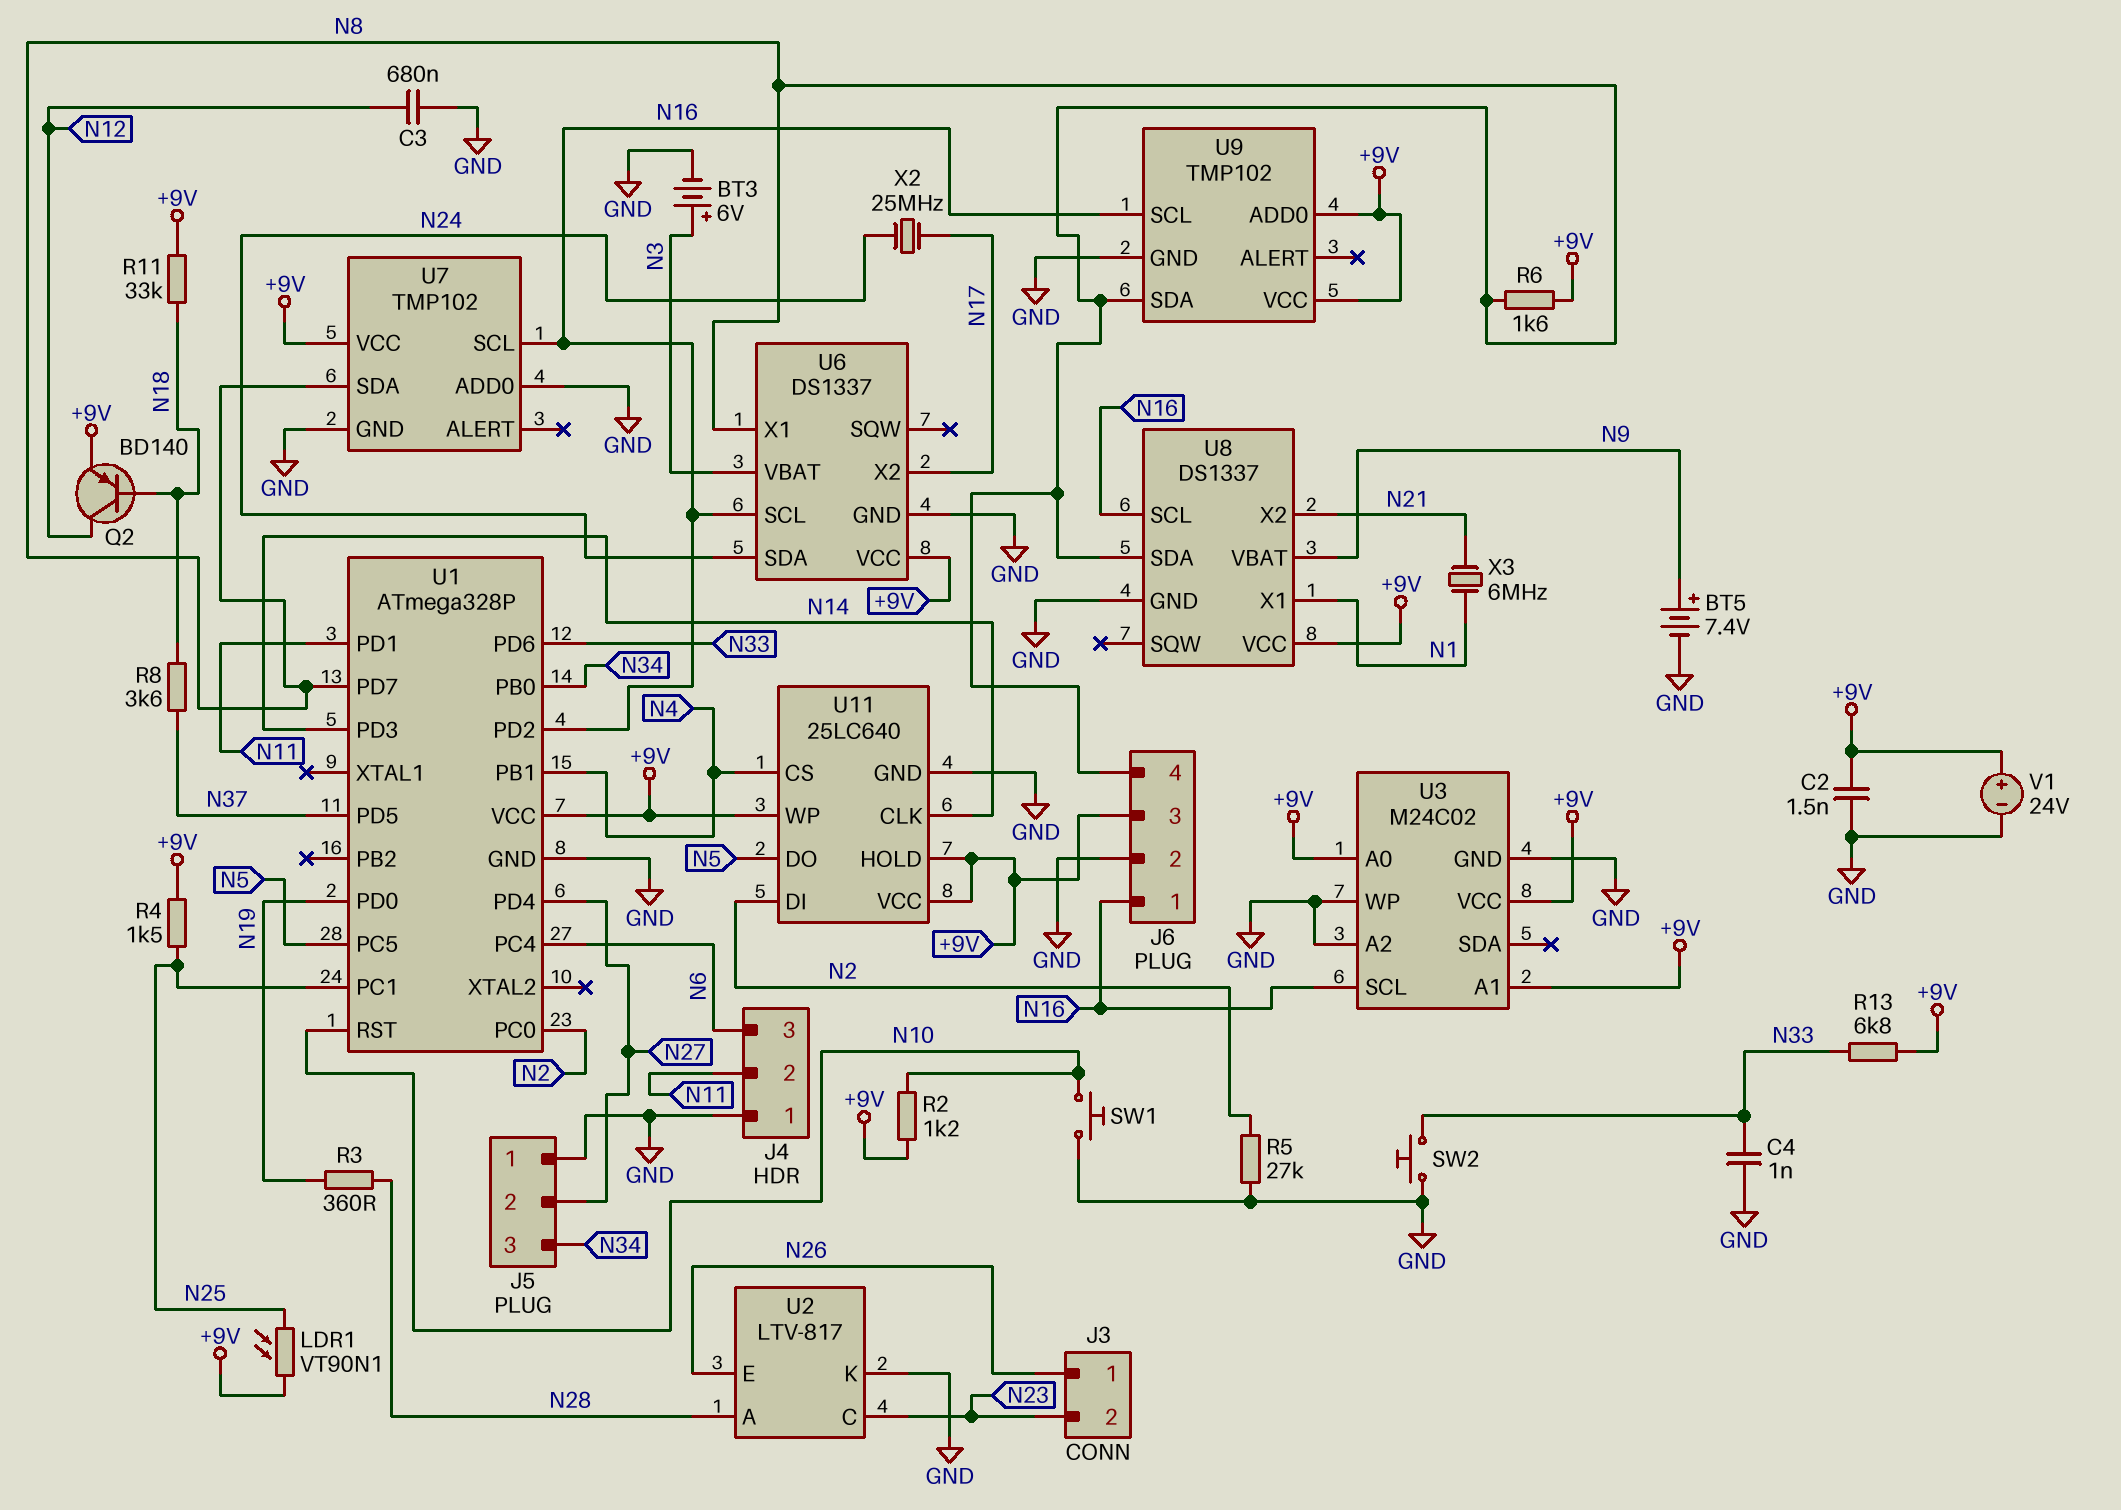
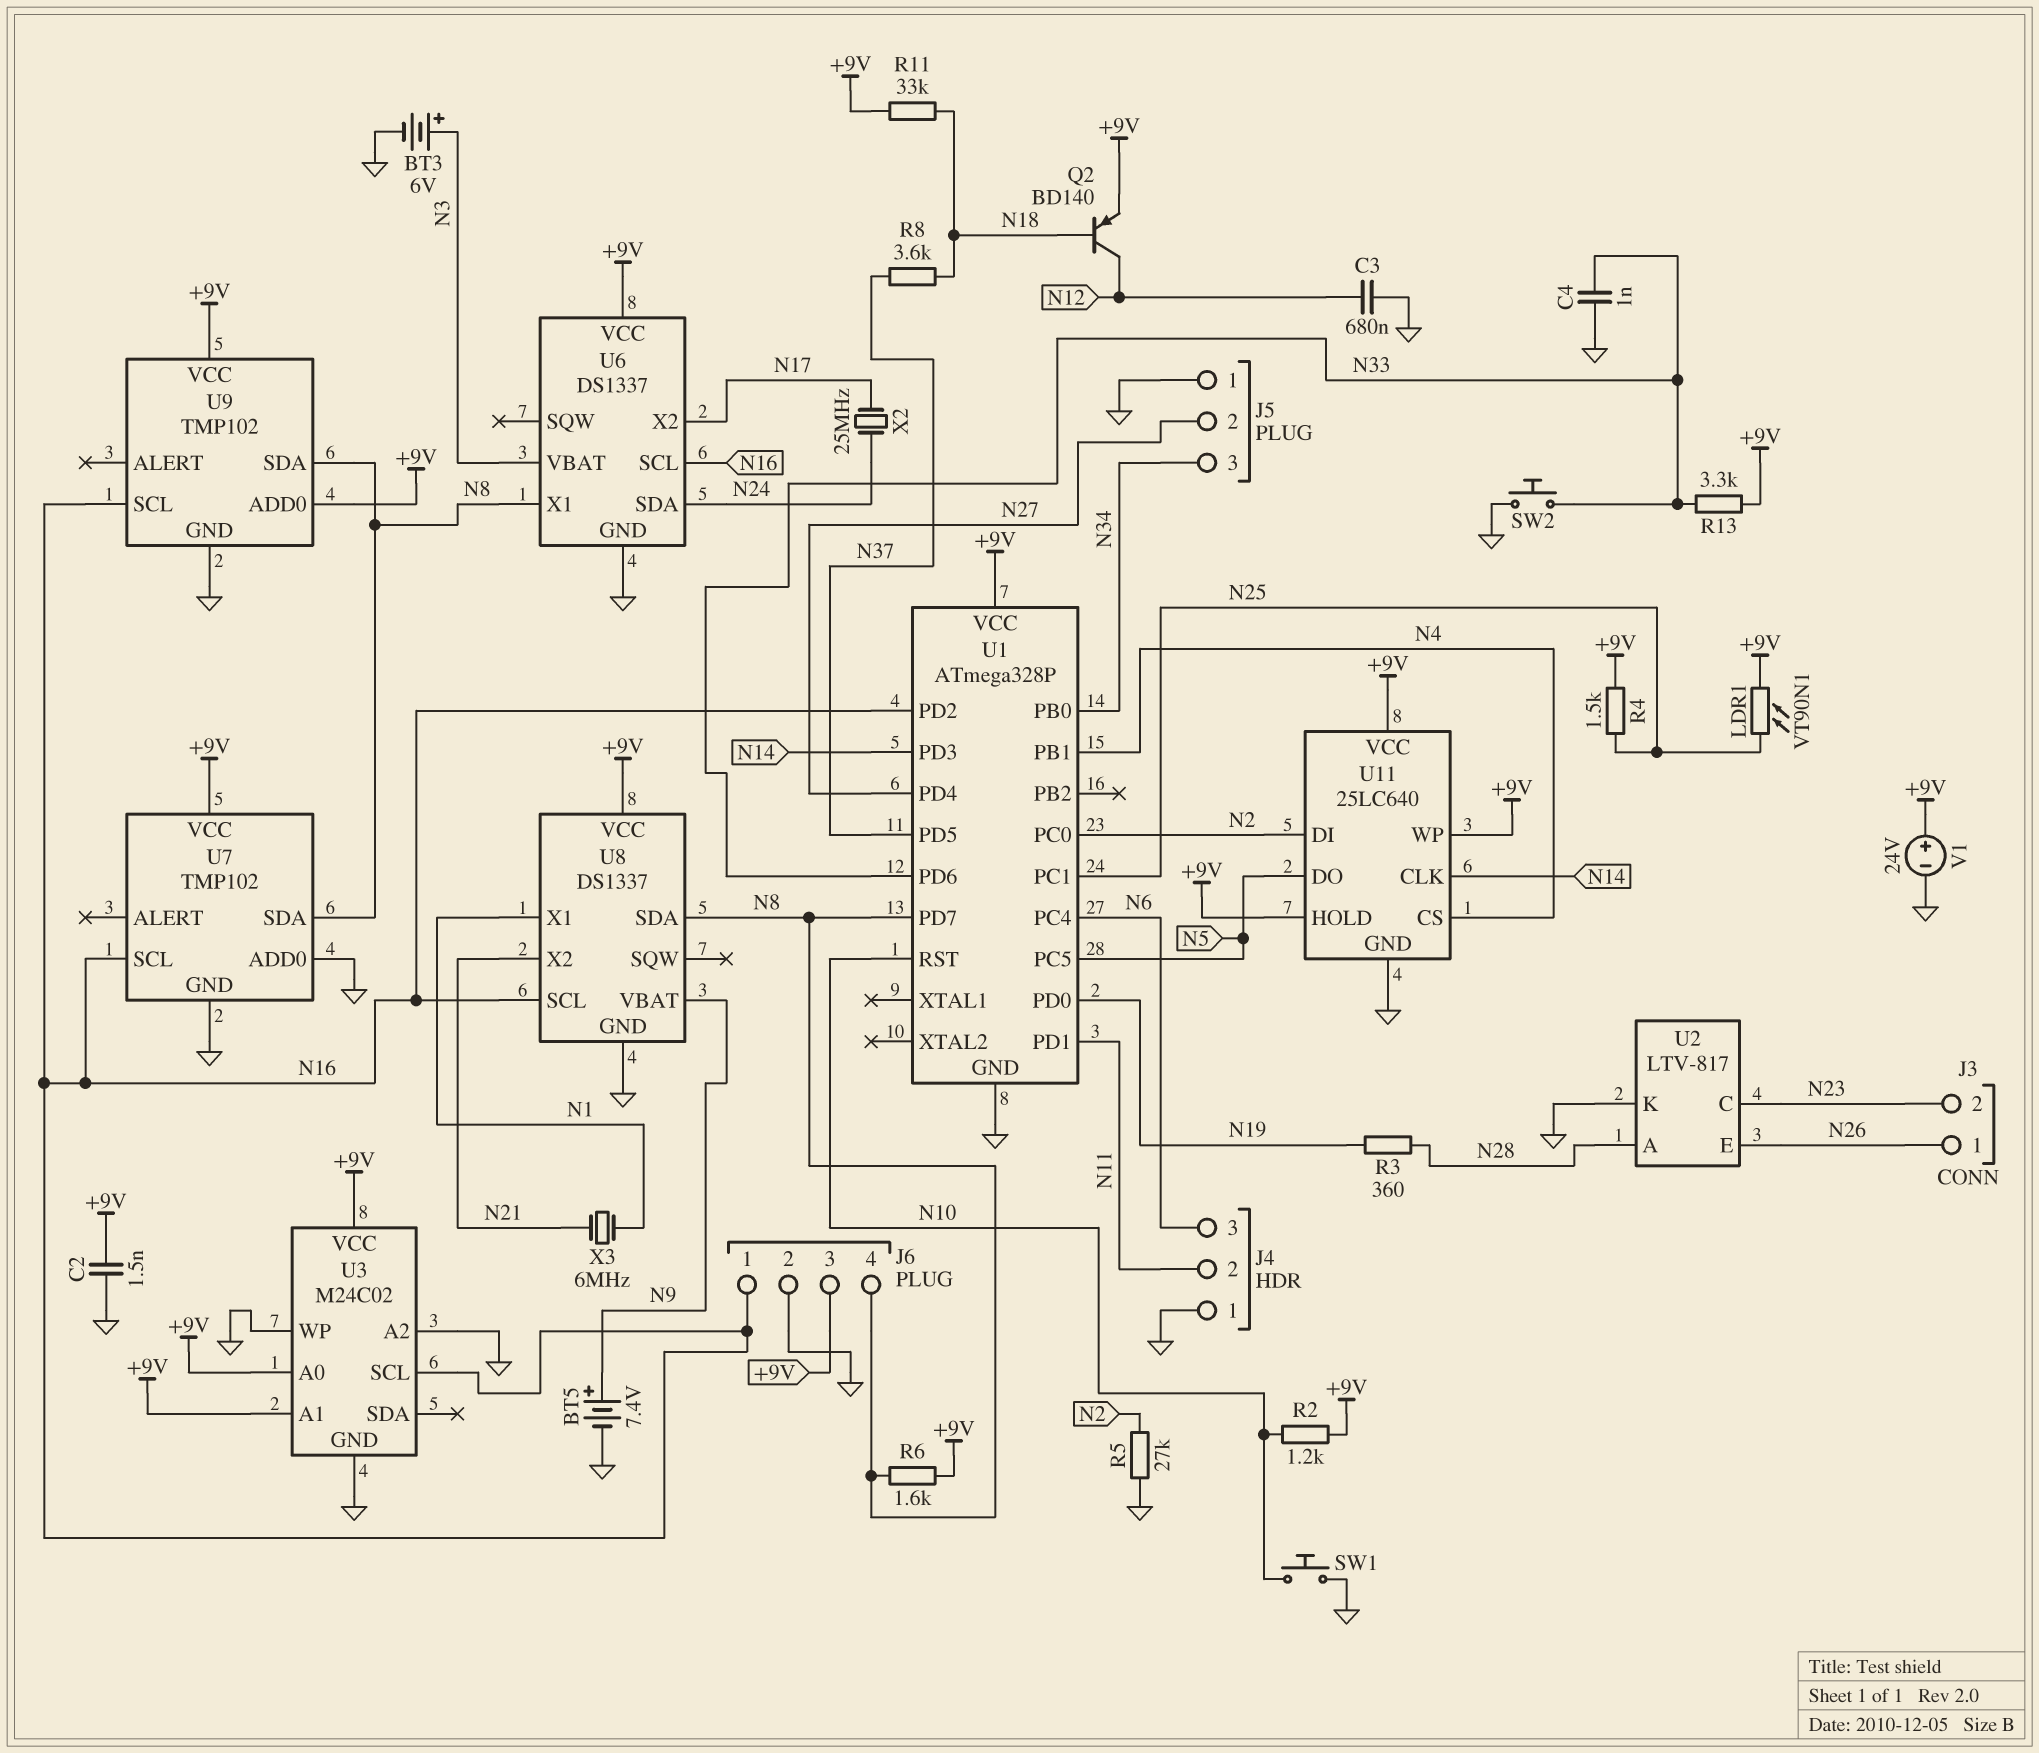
R13: 6.8k (+9V, N33) -> 3.3k (+9V, N33)

